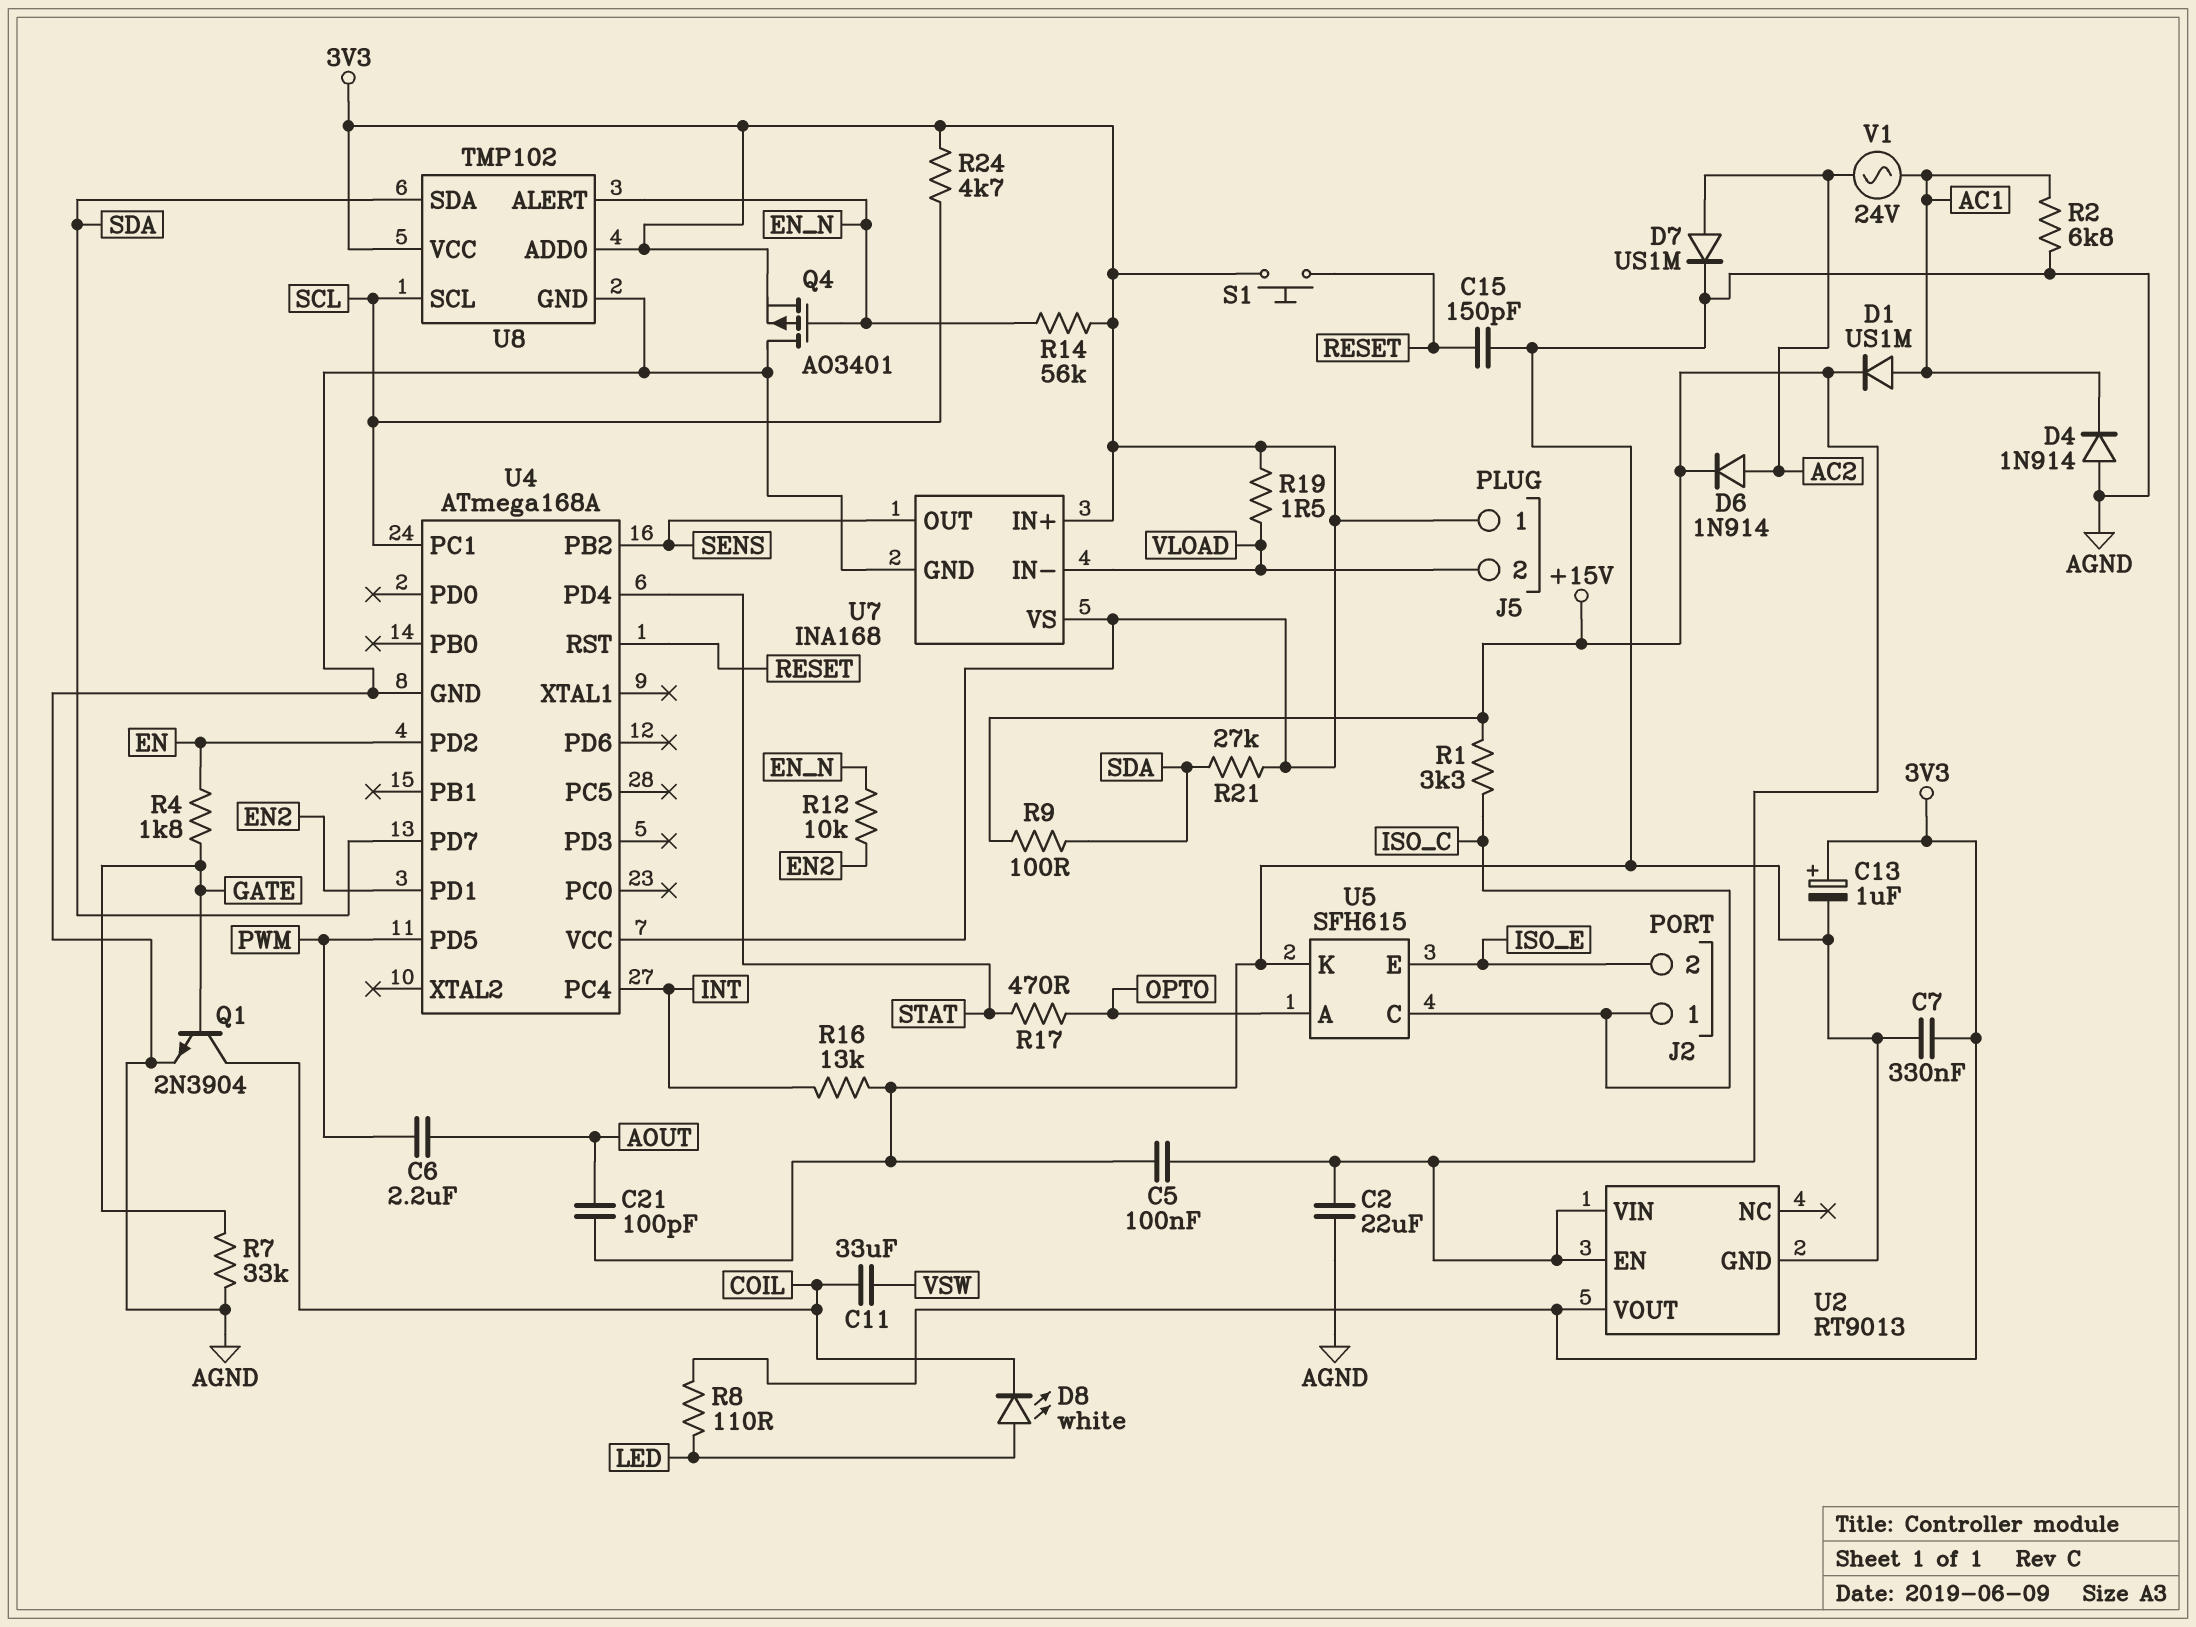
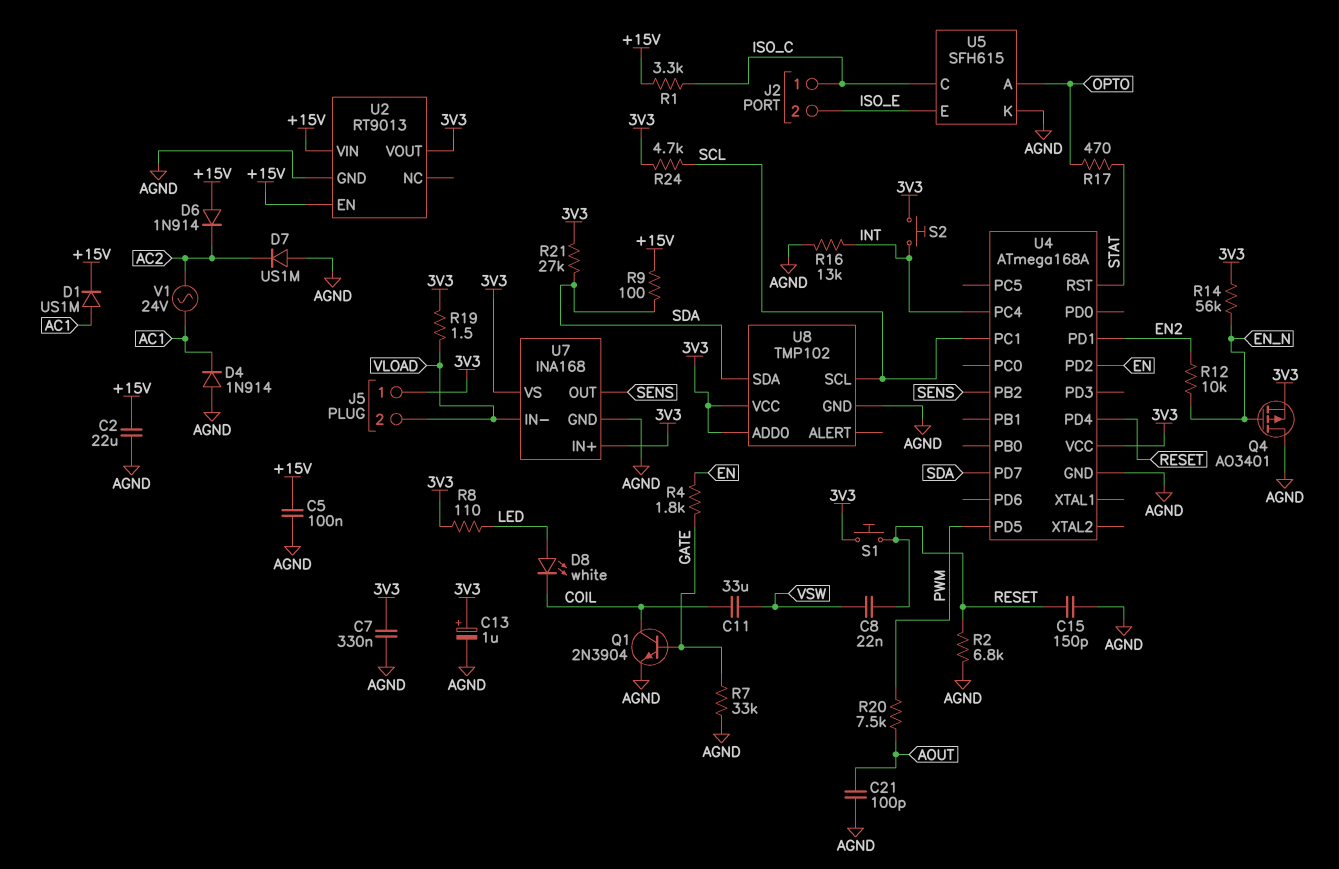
C6: 2.2uF (AOUT, PWM) -> none
C8: none -> 22nF (RESET, VSW)
D6: diode 1N914 (A AC2, K +15V) -> diode 1N914 (A +15V, K AC2)
D7: diode US1M (A AC2, K AGND) -> diode US1M (A AGND, K AC2)
R2: 6.8k (AC1, AGND) -> 6.8k (AGND, RESET)
R20: none -> 7.5k (AOUT, PWM)
S2: none -> button (3V3, INT)
U4 pin PD4: STAT -> RESET
U4 pin RST: RESET -> STAT
U8 pin ALERT: EN_N -> none

